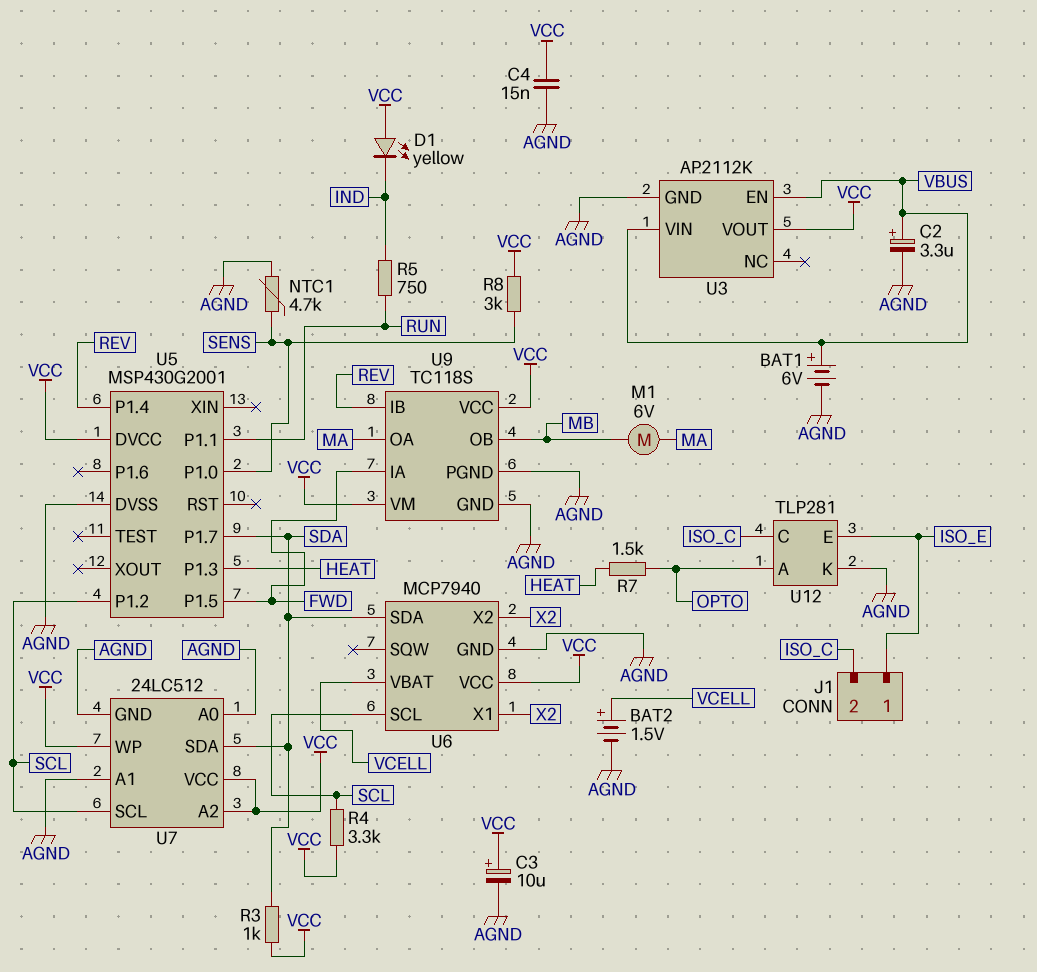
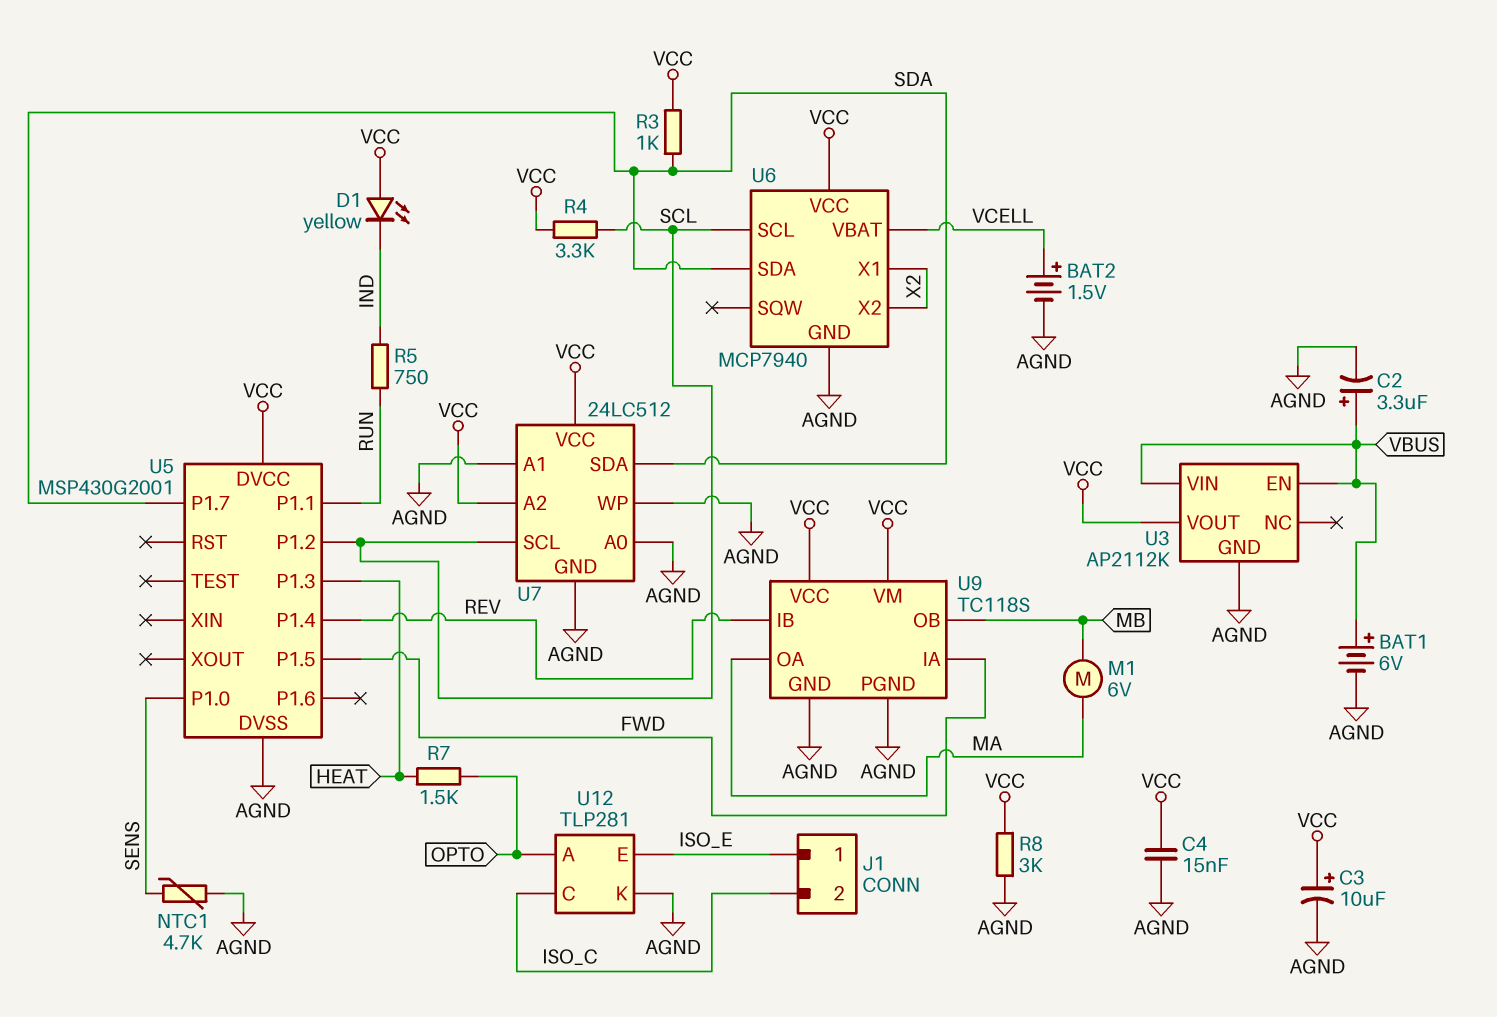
R8: 3k (SENS, VCC) -> 3k (AGND, VCC)
U7 pin WP: VCC -> AGND

